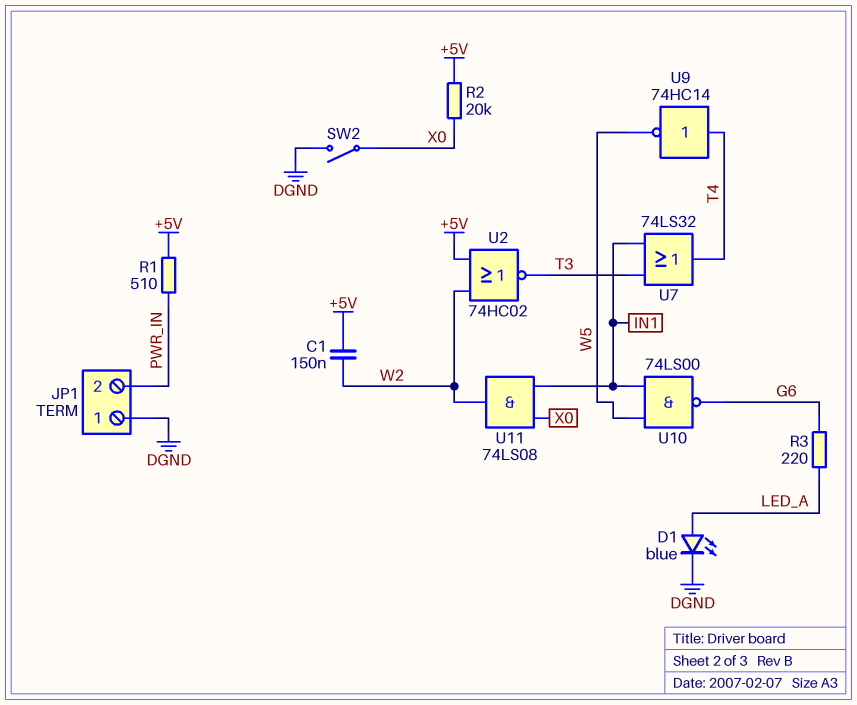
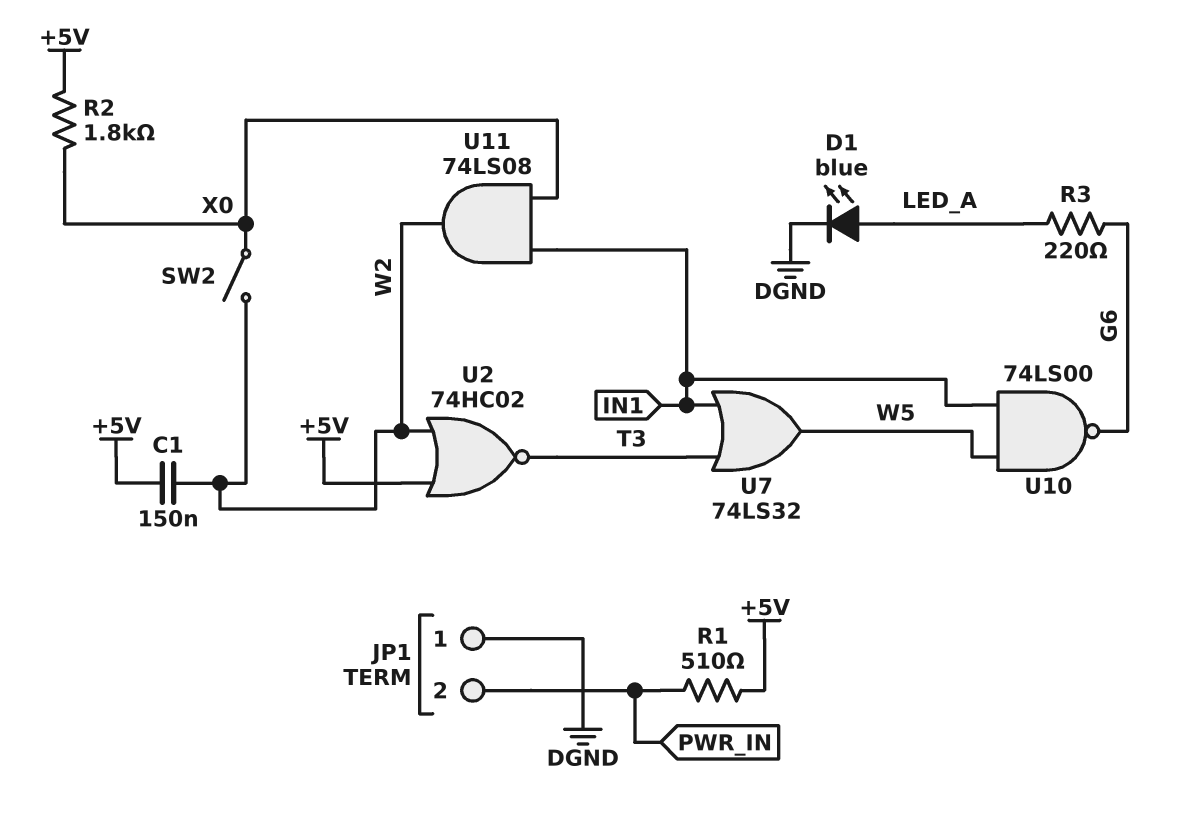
R2: 20k (+5V, X0) -> 1.8k (+5V, X0)
SW2: switch (DGND, X0) -> switch (W2, X0)
U7: OR 74LS32 (in IN1, in T3, out T4) -> OR 74LS32 (in IN1, in T3, out W5)
U9: NOT 74HC14 (in T4, out W5) -> none

